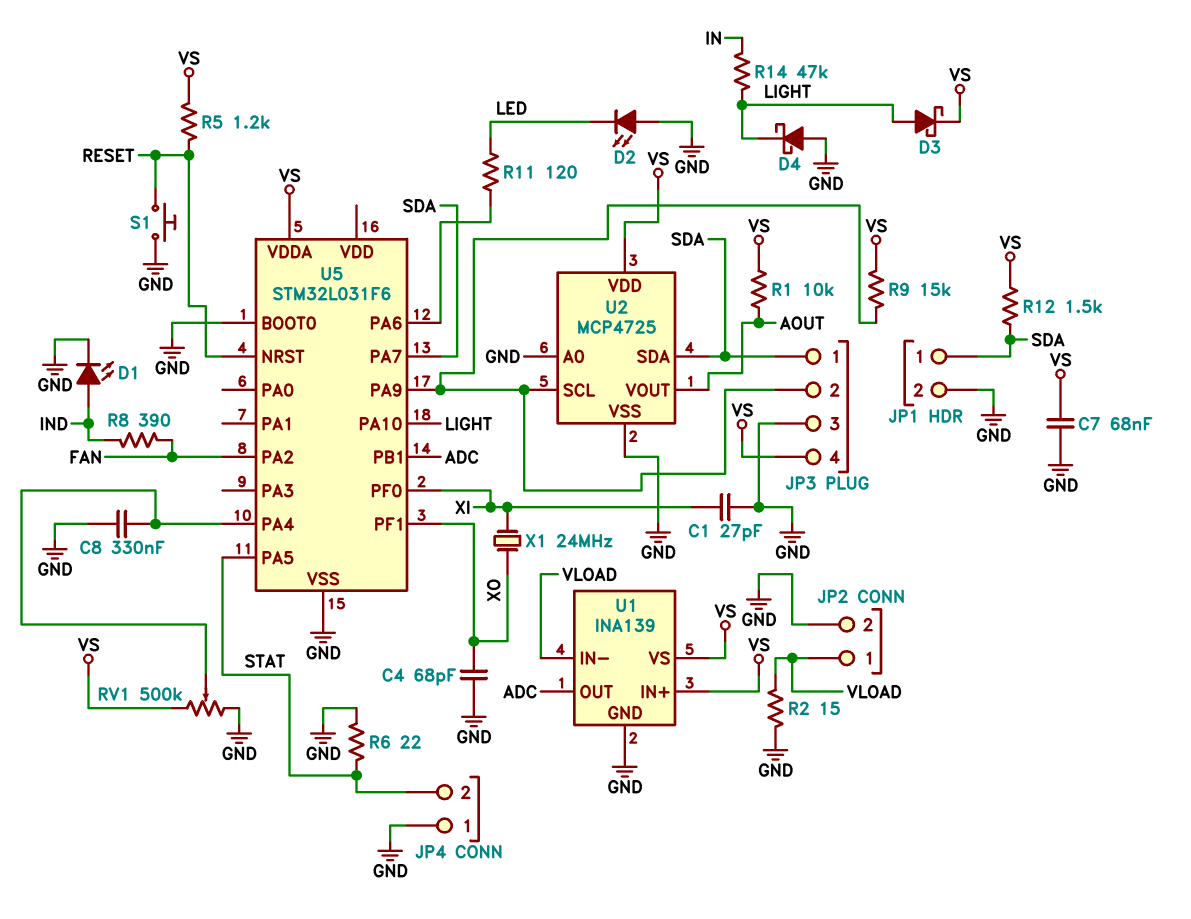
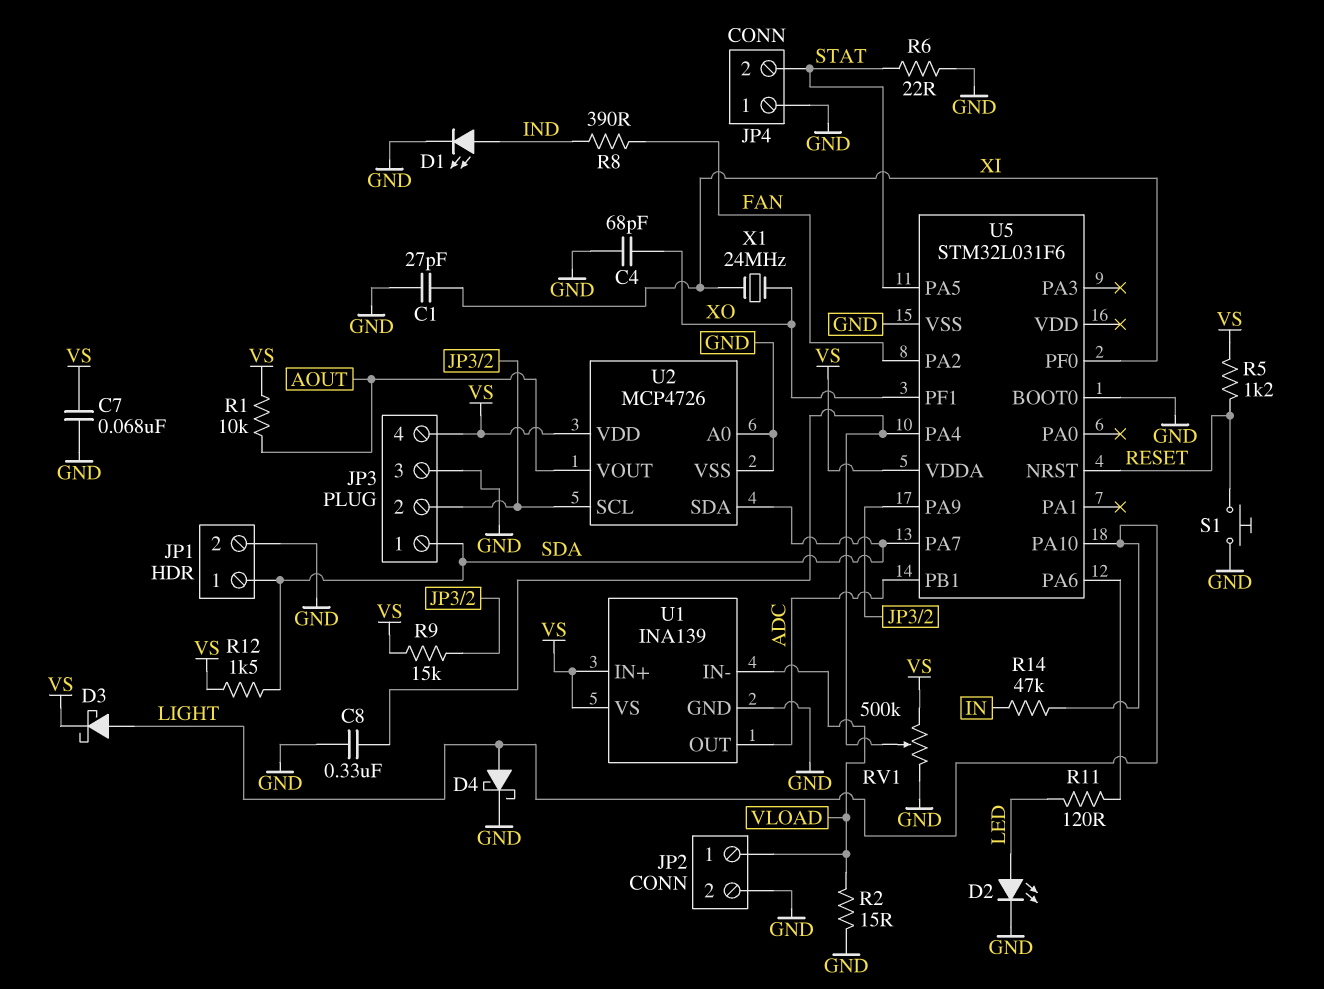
D2: LED (A GND, K LED) -> LED (A LED, K GND)
D4: schottky (A GND, K LIGHT) -> schottky (A LIGHT, K GND)
U2: MCP4725 -> MCP4726

